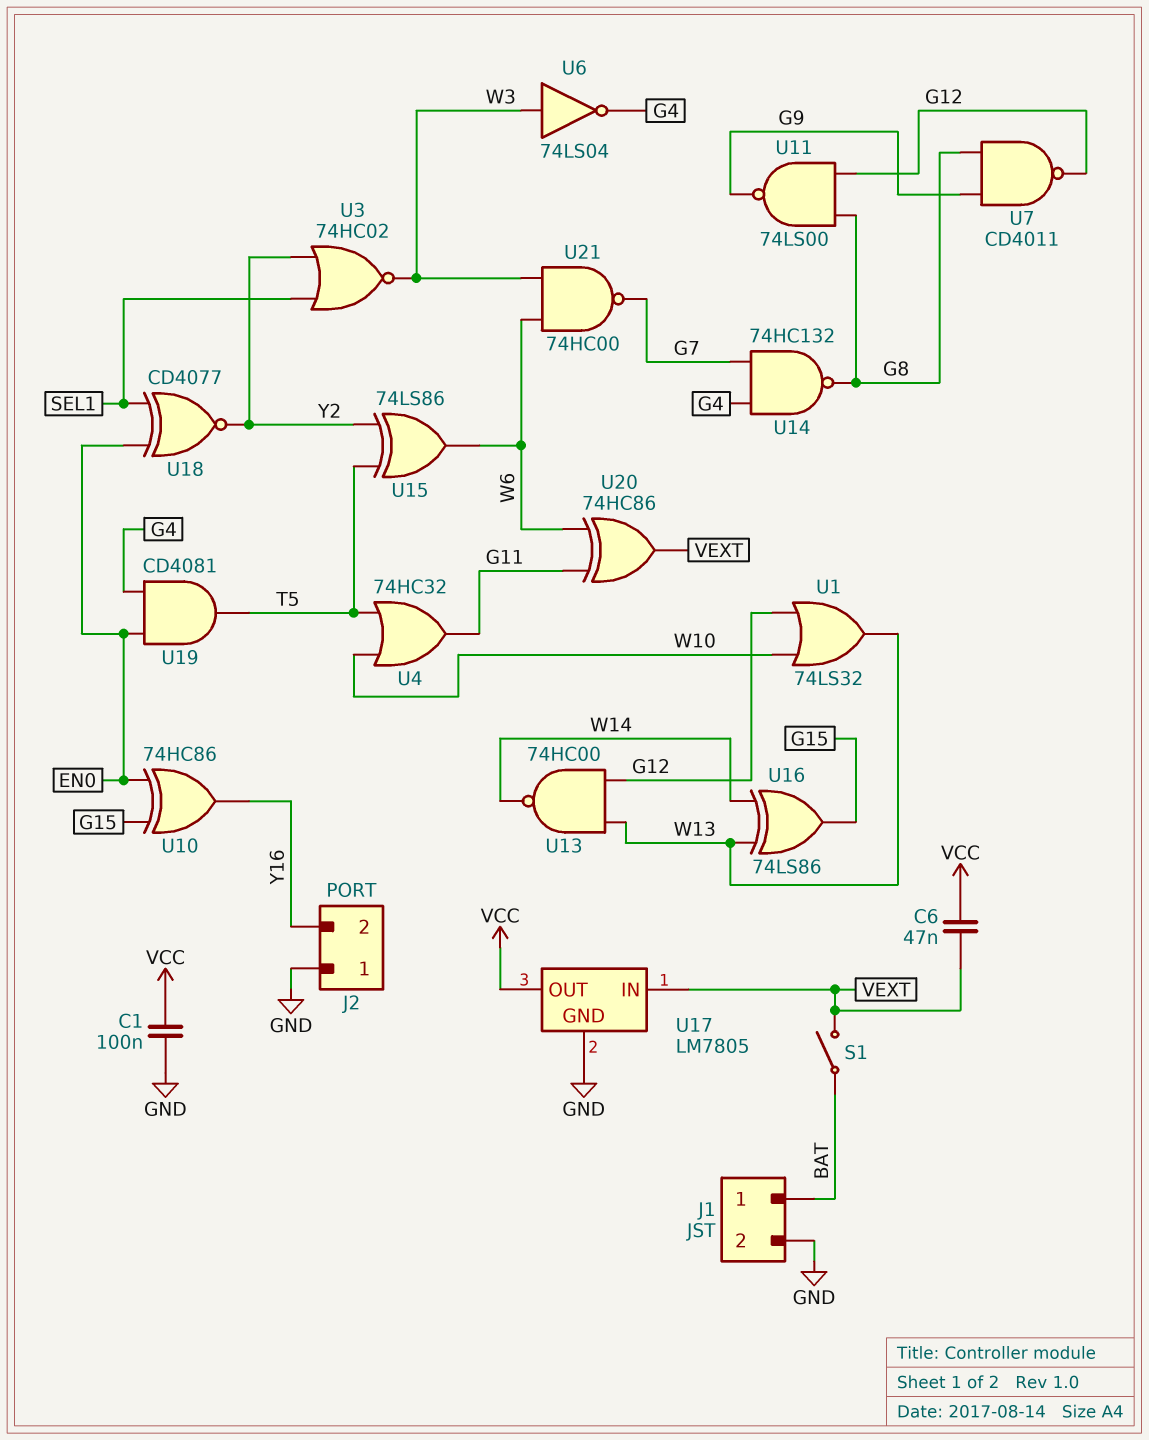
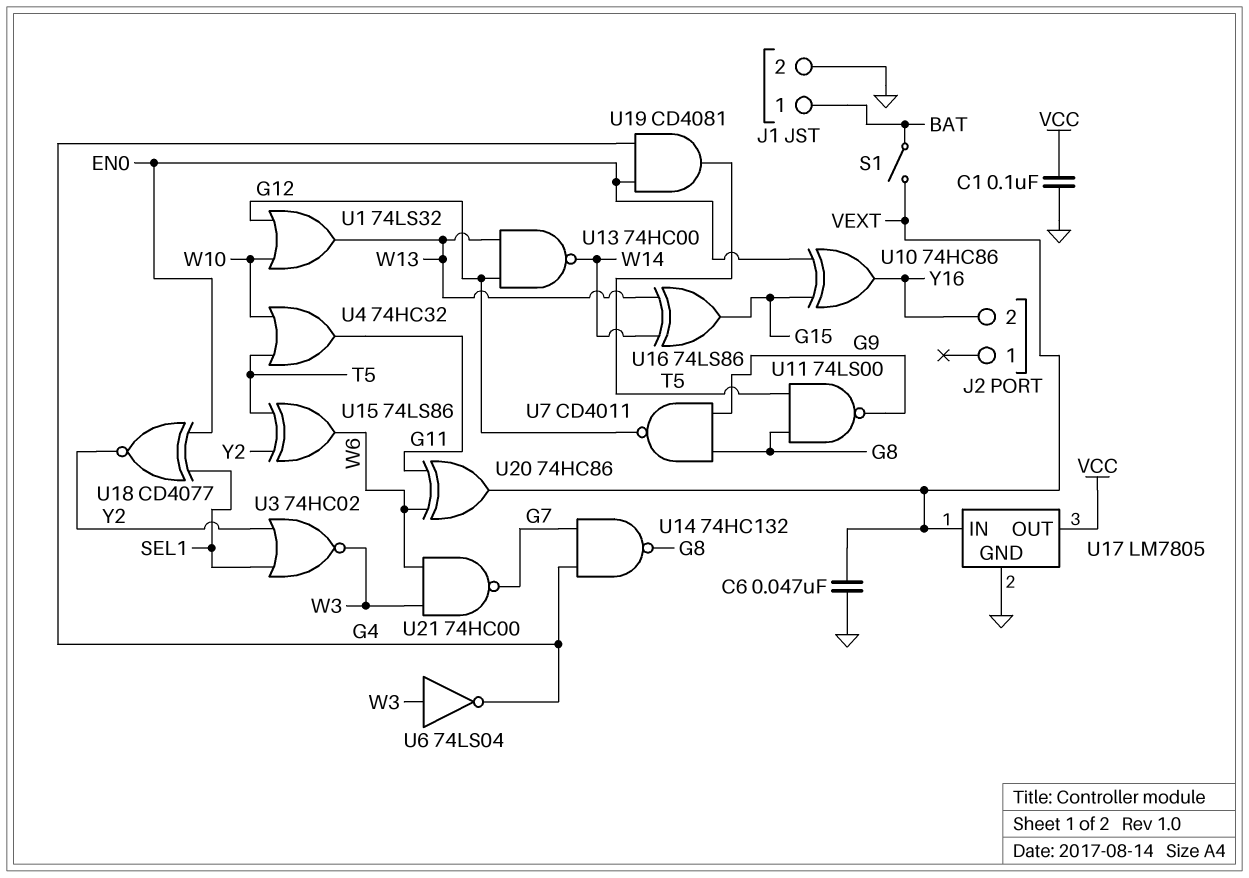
C6: 47nF (VCC, VEXT) -> 47nF (GND, VEXT)
J2 pin 1: GND -> none
U11: NAND 74LS00 (in G8, in G12, out G9) -> NAND 74LS00 (in G8, in T5, out G9)

